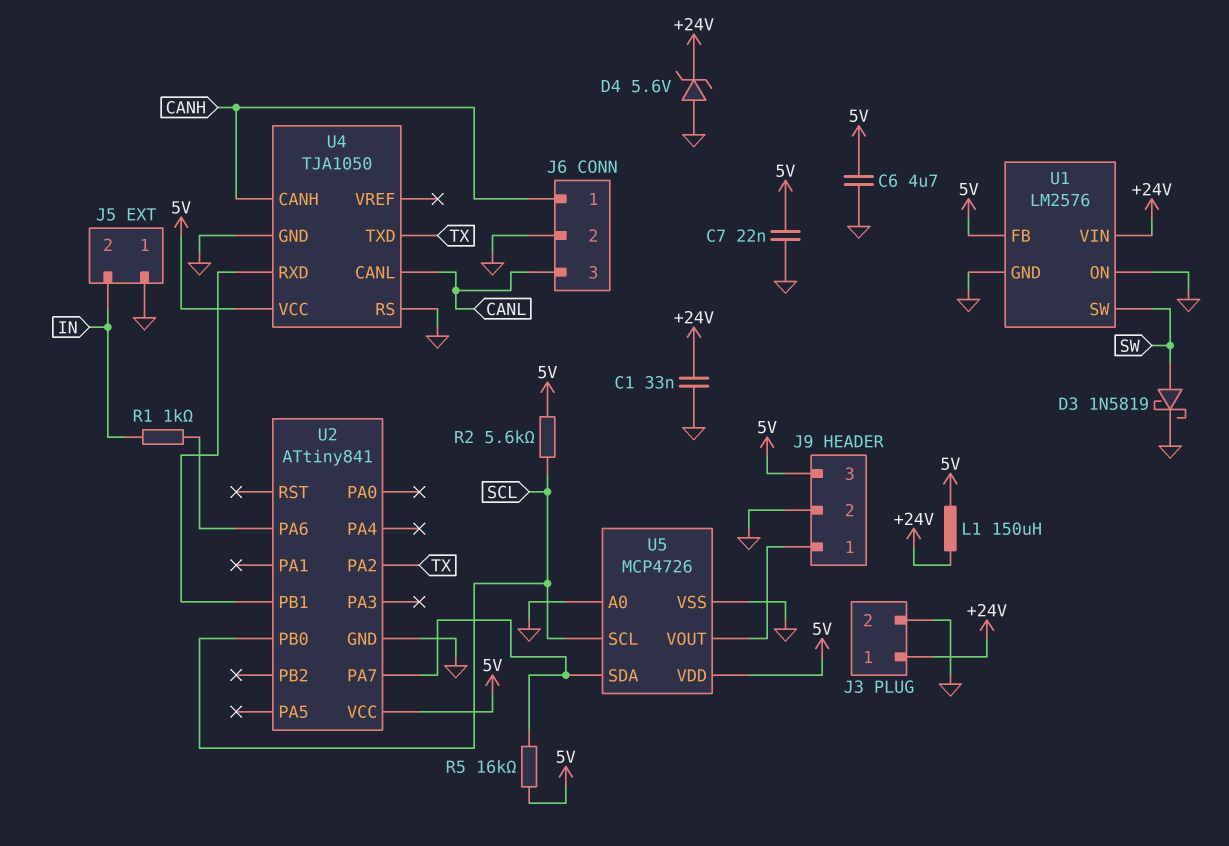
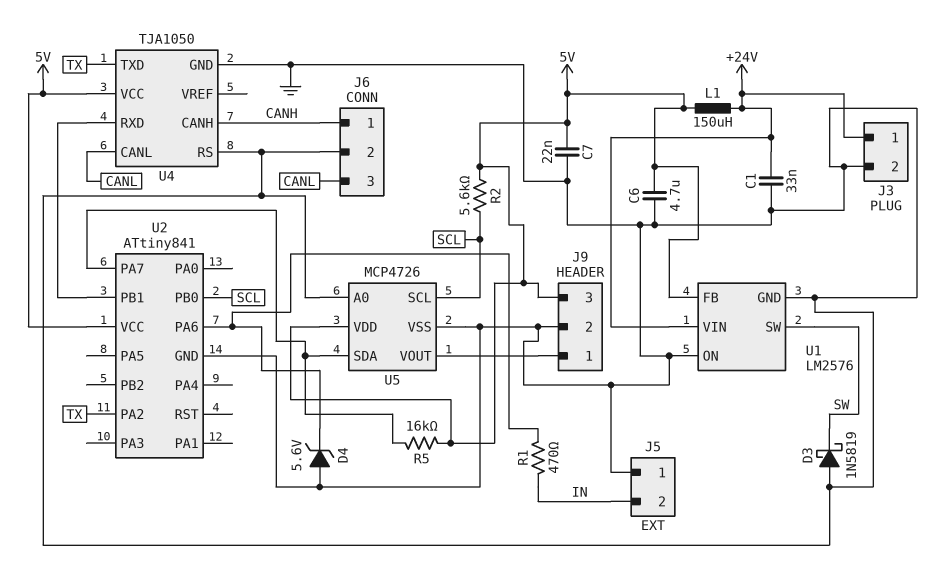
D3: schottky 1N5819 (A SW, K GND) -> schottky 1N5819 (A GND, K SW)
D4: zener 5.6V (A GND, K +24V) -> zener 5.6V (A GND, K U2/PA6)
R1: 1k (IN, U2/PA6) -> 470 (IN, U2/PA6)

